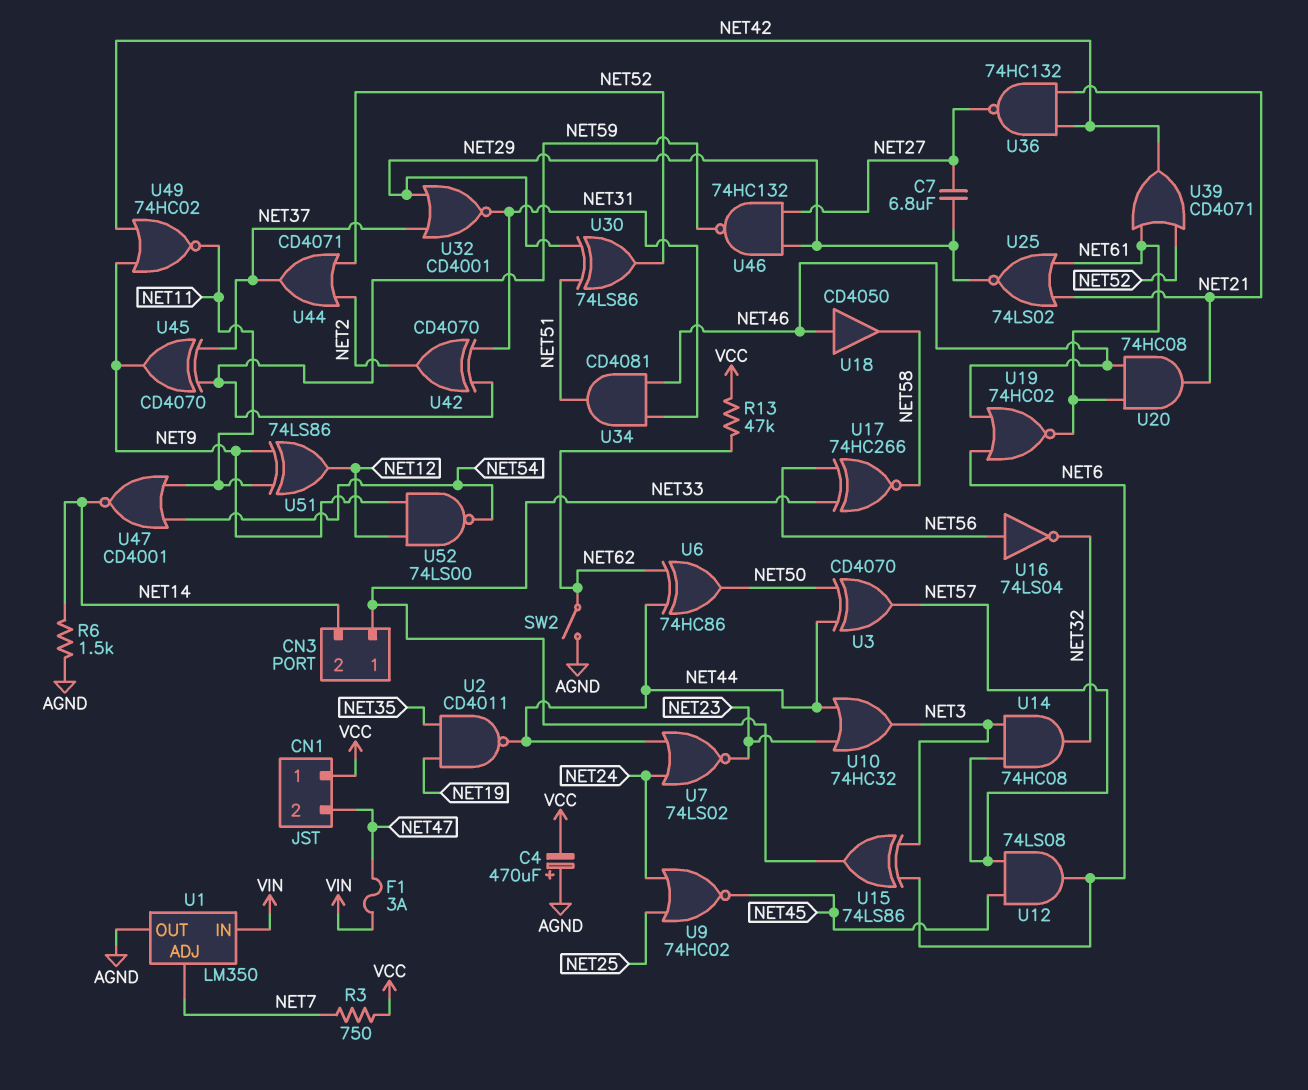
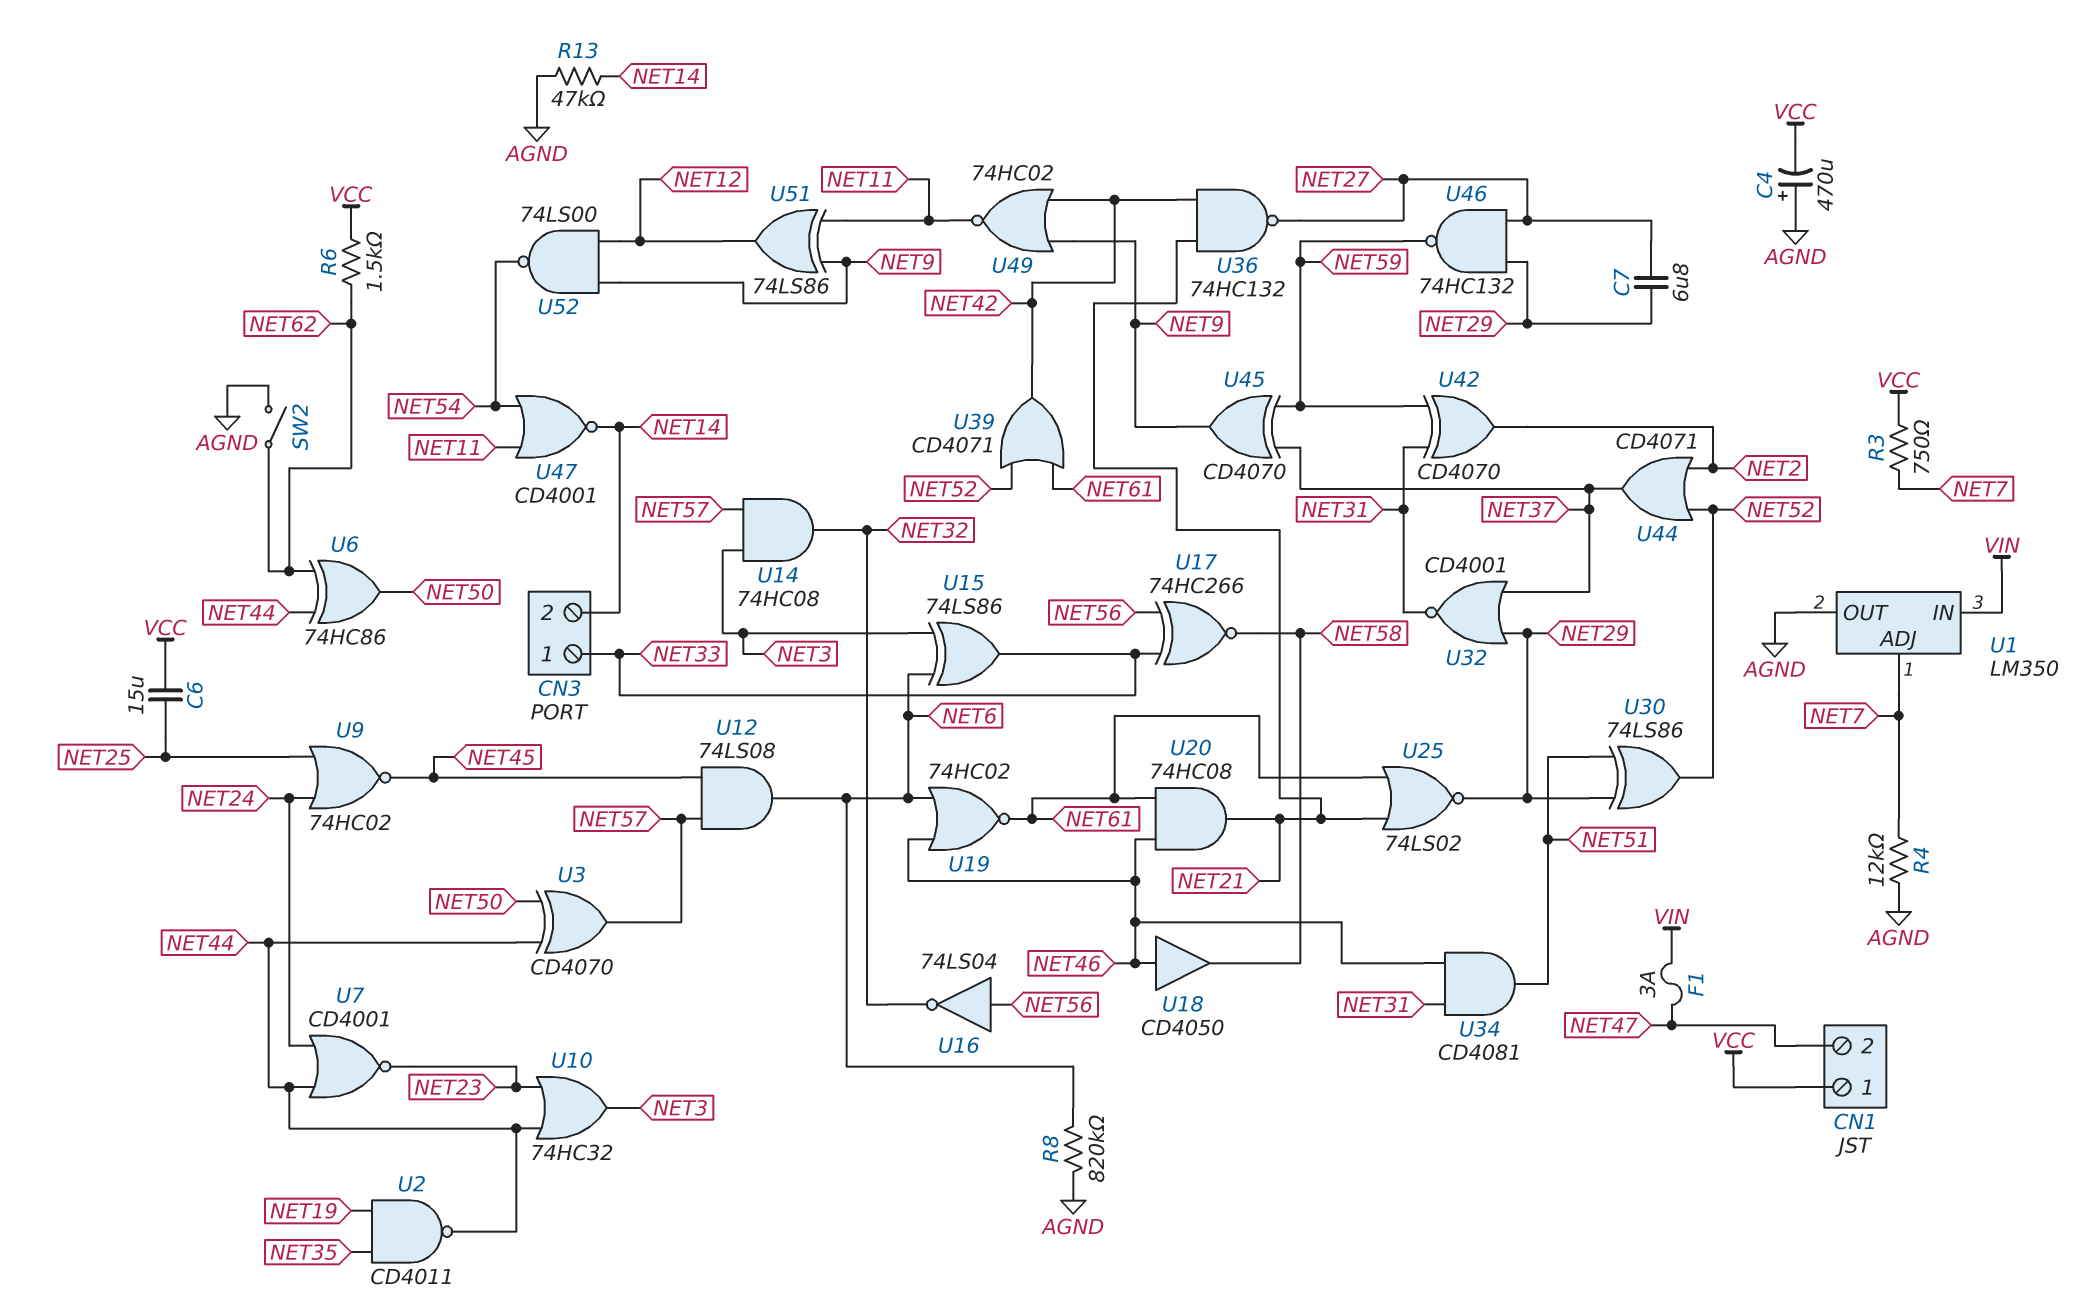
C6: none -> 15uF (NET25, VCC)
R4: none -> 12k (AGND, NET7)
R6: 1.5k (AGND, NET14) -> 1.5k (NET62, VCC)
R8: none -> 820k (AGND, NET6)
R13: 47k (NET62, VCC) -> 47k (AGND, NET14)
U7: NOR 74LS02 (in NET24, in NET44, out NET23) -> NOR CD4001 (in NET24, in NET44, out NET23)

